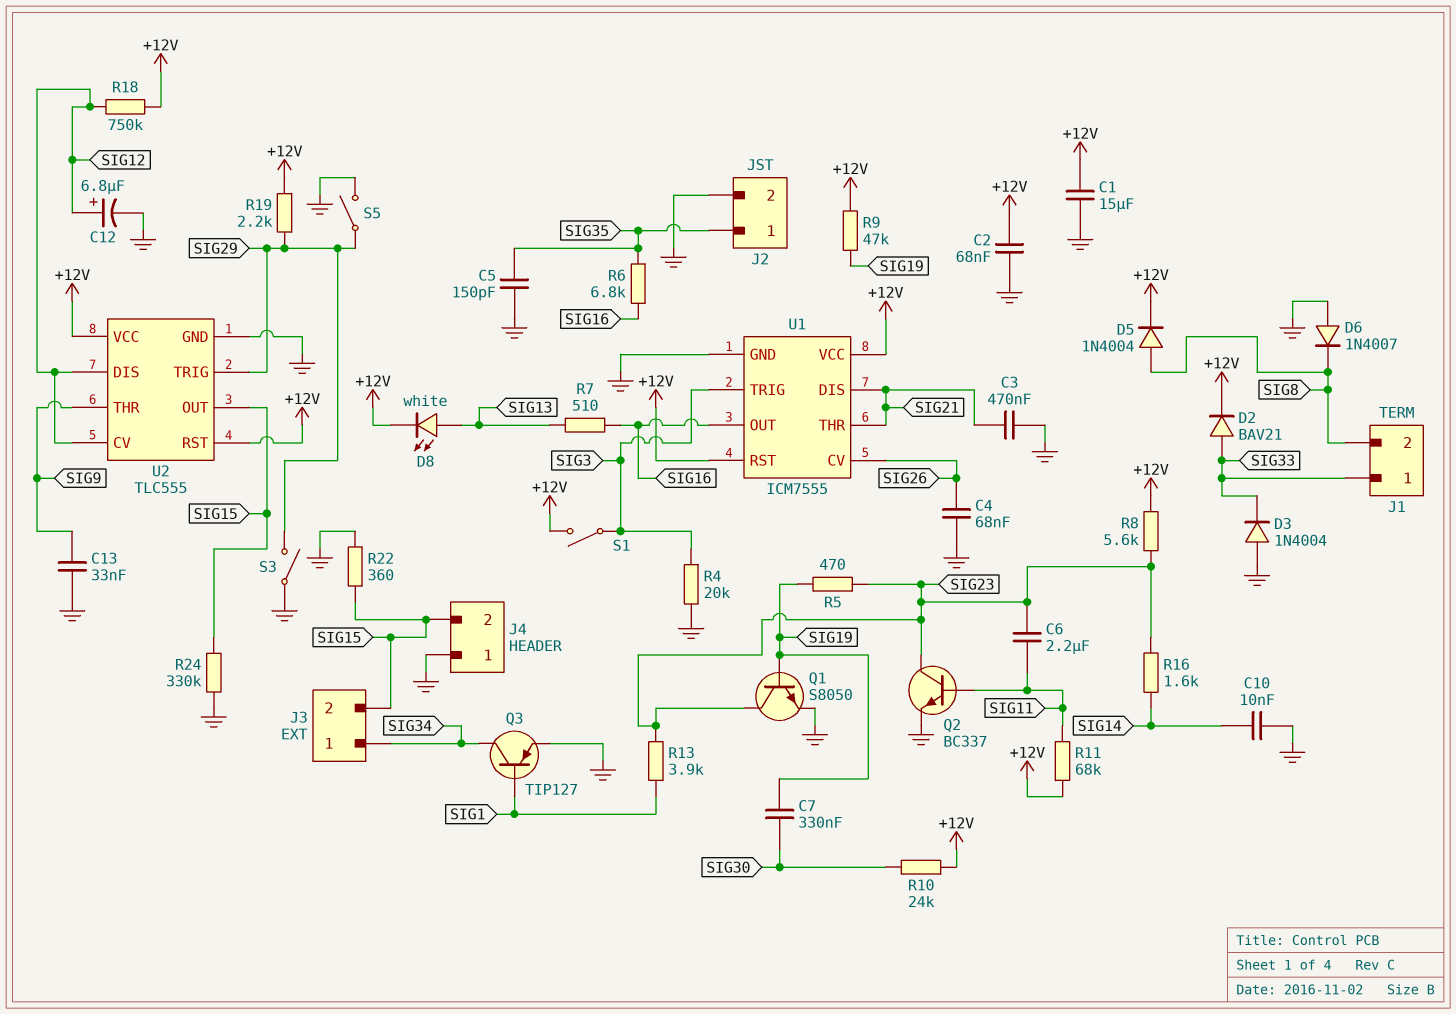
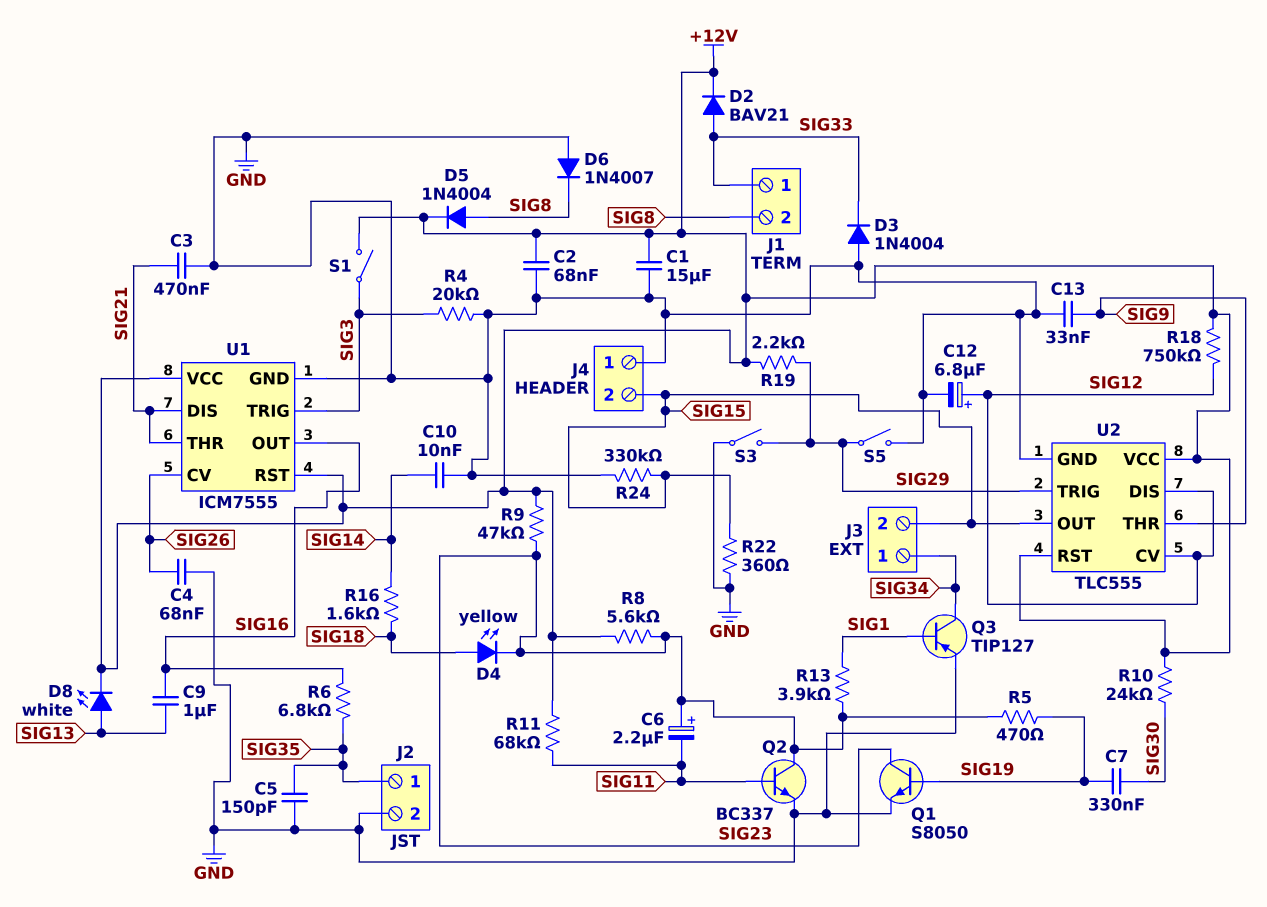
C6: 2.2uF (SIG11, SIG23) -> 2.2uF (plus SIG23, minus SIG11)
C9: none -> 1uF (SIG13, SIG16)
D4: none -> LED yellow (A SIG18, K SIG23)
R7: 510 (SIG13, SIG16) -> none
R9: 47k (+12V, SIG19) -> 47k (+12V, SIG23)
R16: 1.6k (SIG14, SIG23) -> 1.6k (SIG14, SIG18)

